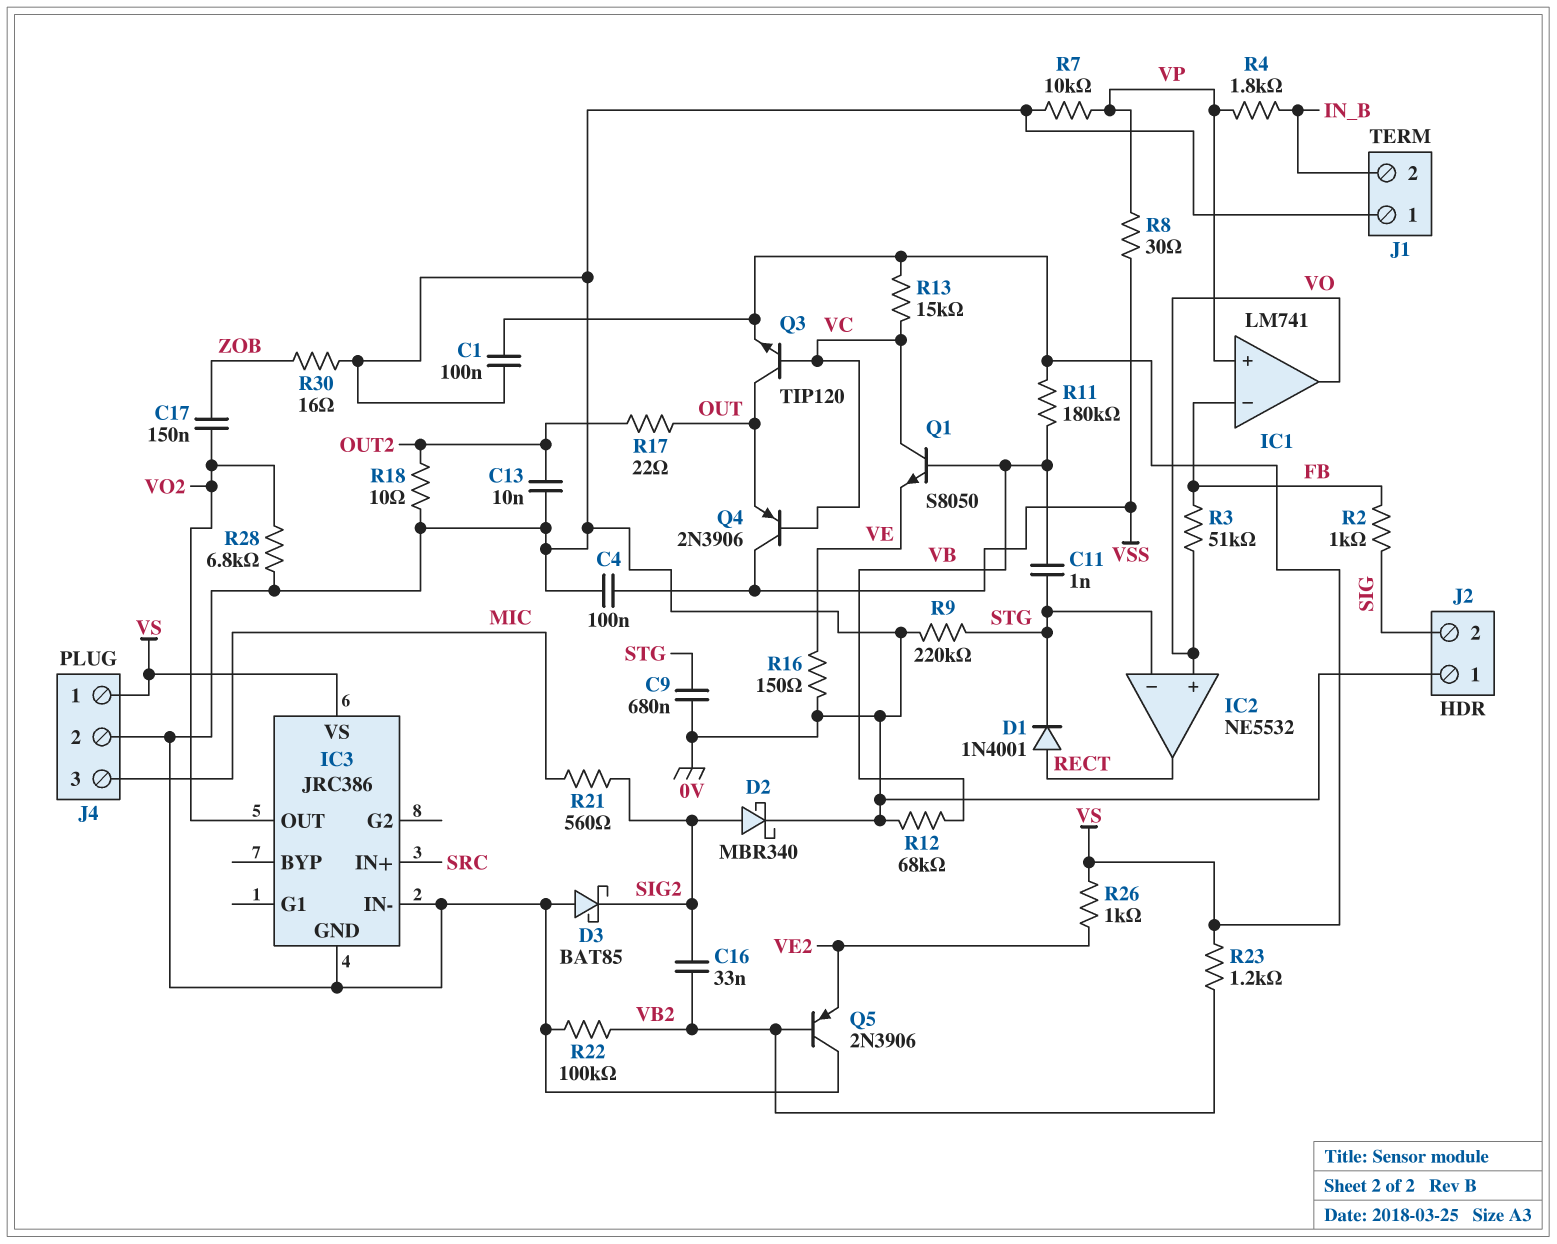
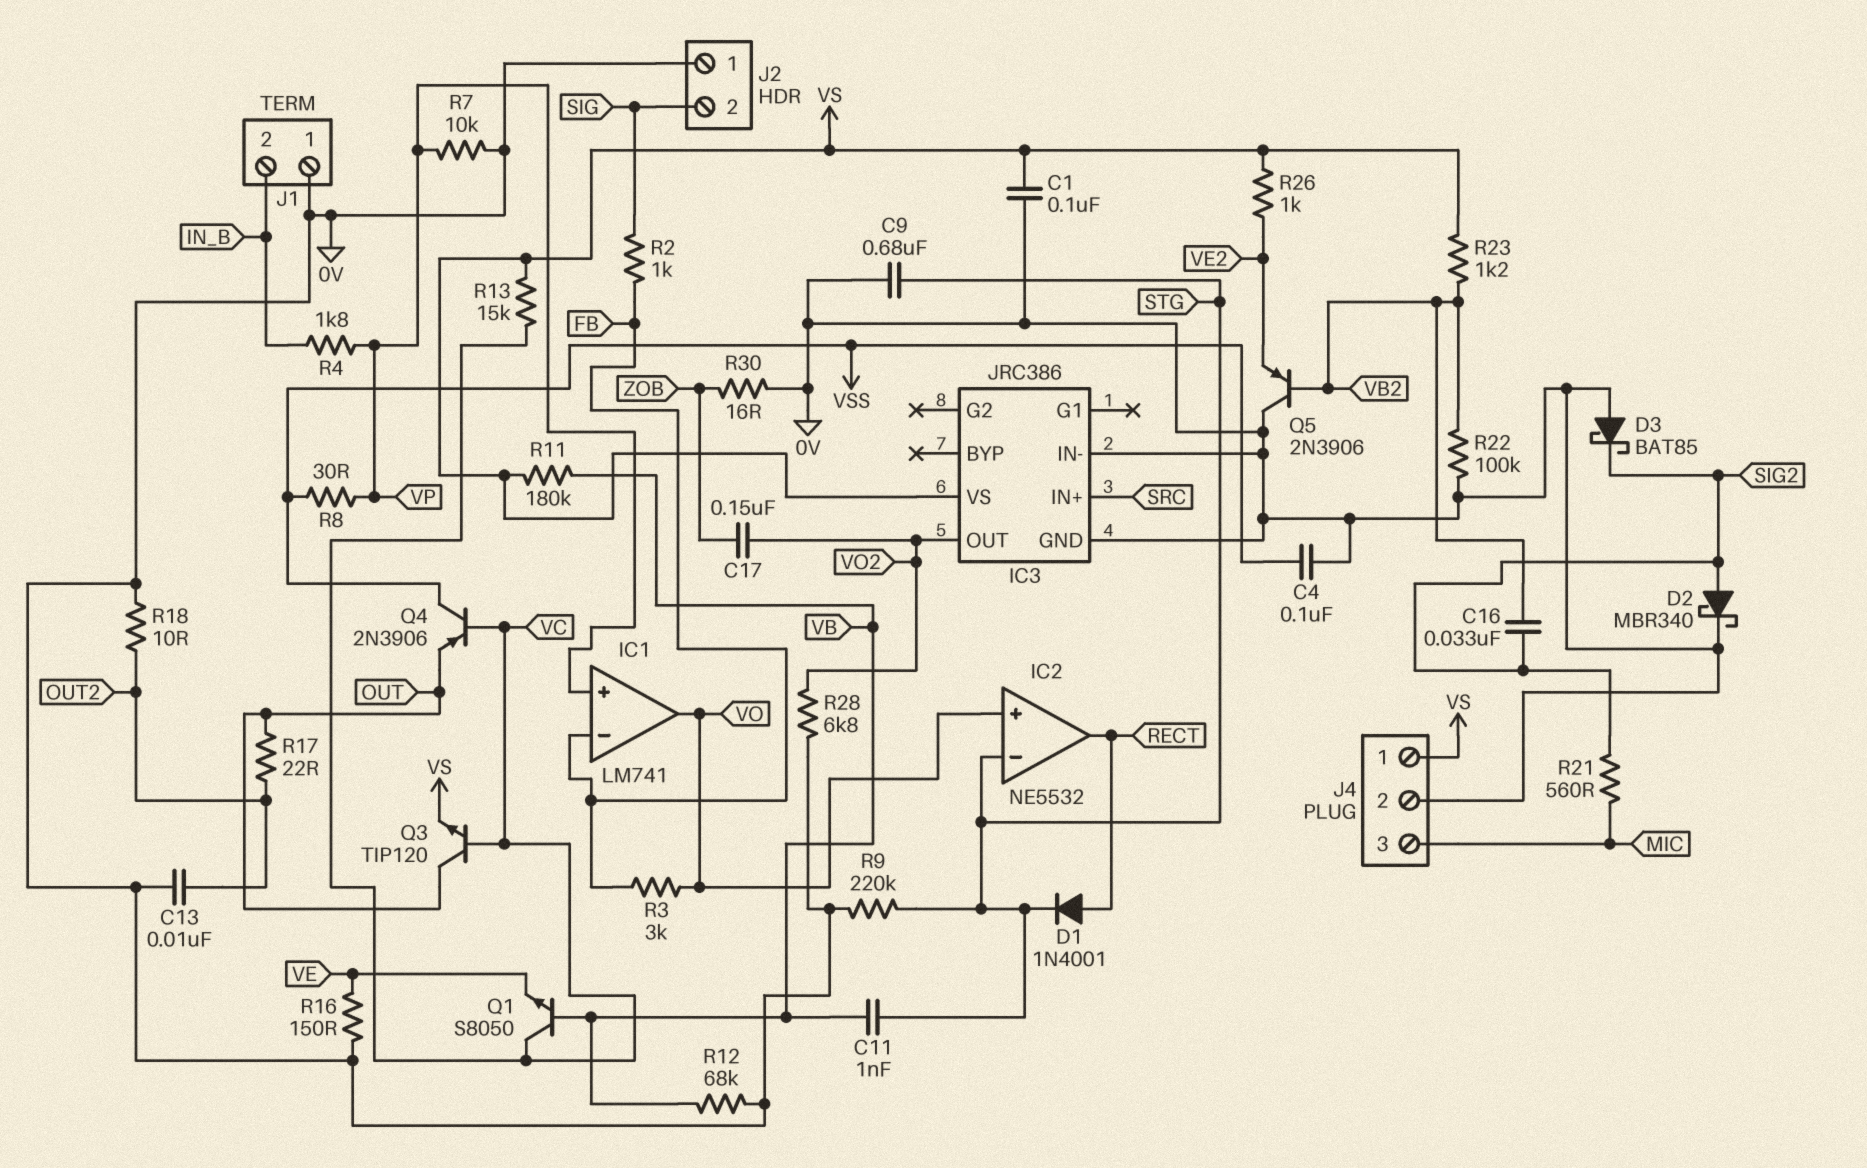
R3: 51k (FB, VO) -> 3k (FB, VO)

